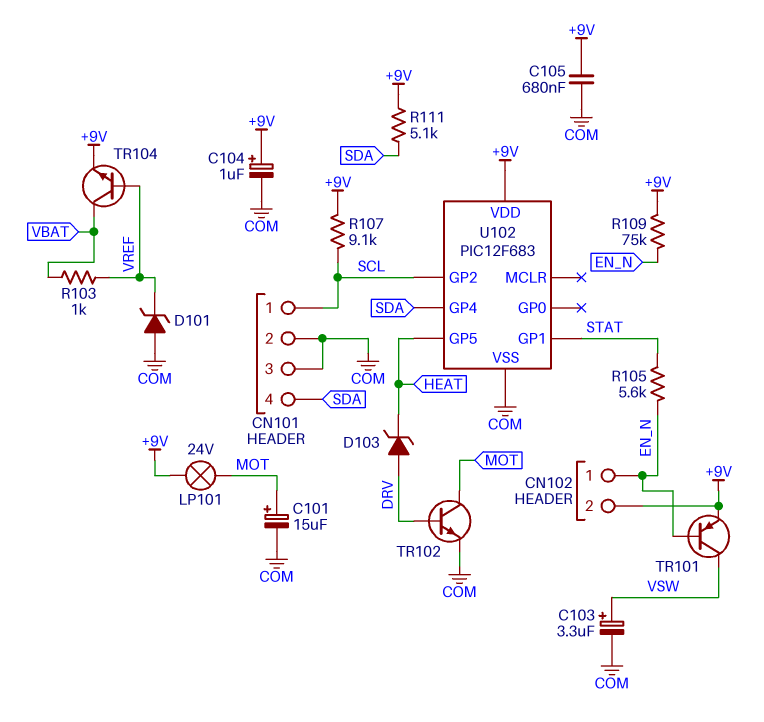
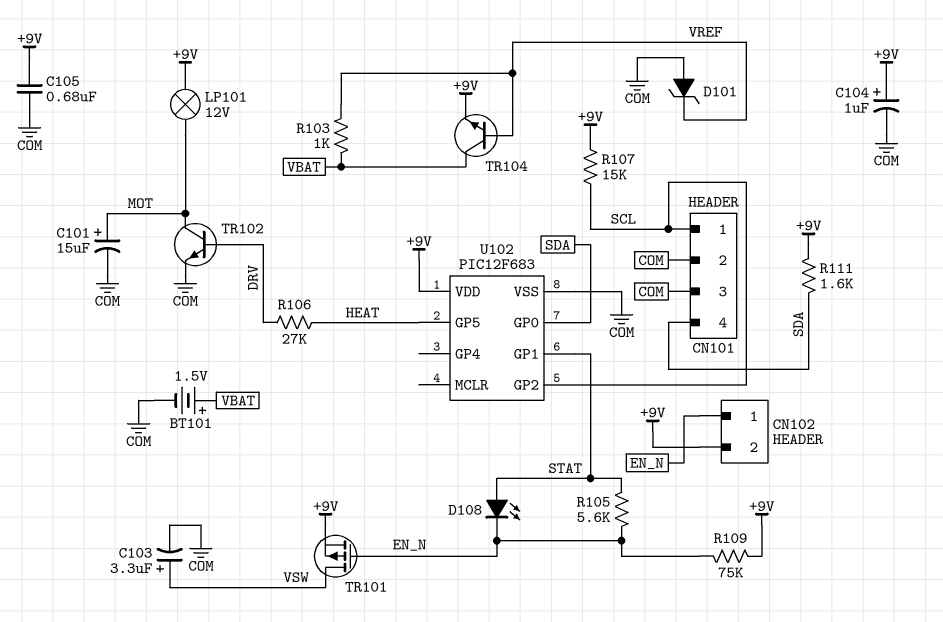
BT101: none -> 1.5V (plus VBAT, minus COM)
D103: zener (A DRV, K HEAT) -> none
D108: none -> LED (A STAT, K EN_N)
LP101: lamp 24V (+9V, MOT) -> lamp 12V (+9V, MOT)
R106: none -> 27k (DRV, HEAT)
R107: 9.1k (+9V, SCL) -> 15k (+9V, SCL)
R111: 5.1k (+9V, SDA) -> 1.6k (+9V, SDA)
TR101: PNP (B EN_N, C VSW, E +9V) -> PMOS (G EN_N, D VSW, S +9V)
U102 pin GP0: none -> SDA
U102 pin GP4: SDA -> none

